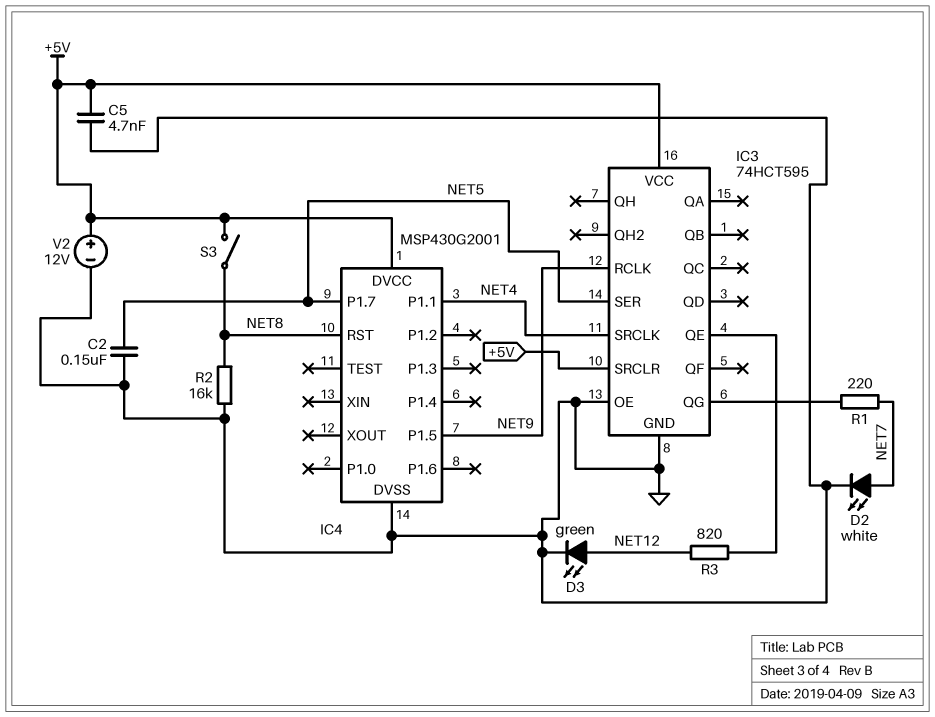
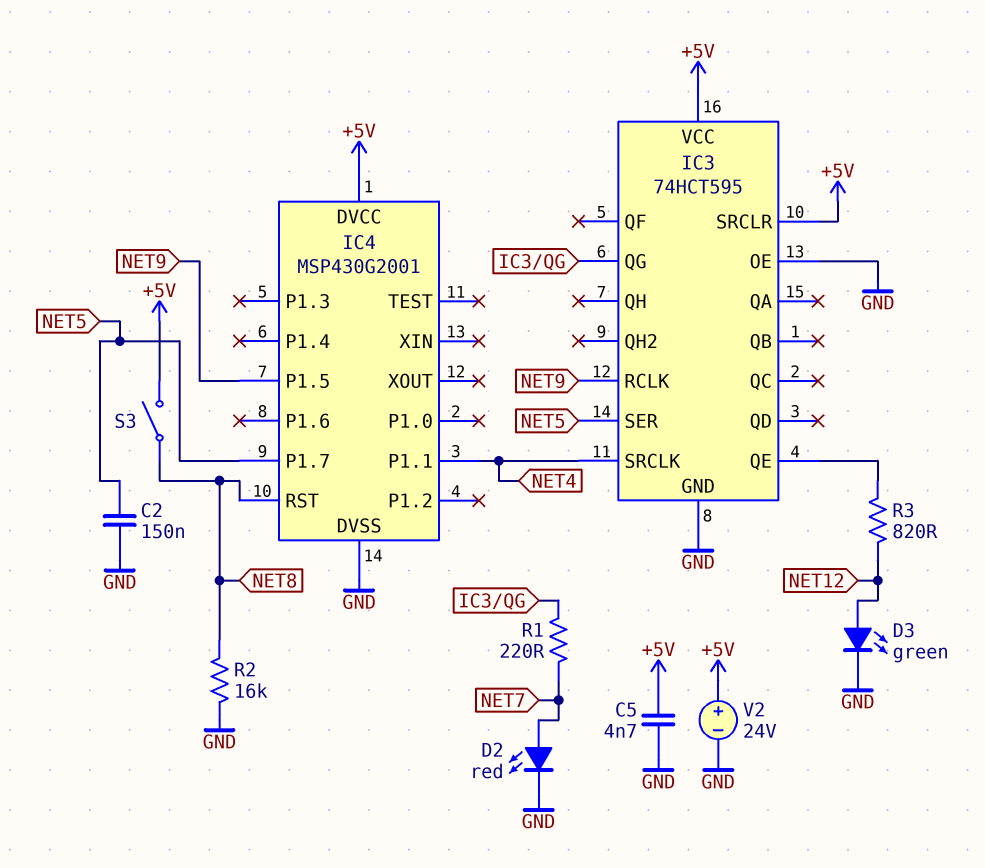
D2: LED white (A NET7, K GND) -> LED red (A NET7, K GND)
V2: 12V (plus +5V, minus GND) -> 24V (plus +5V, minus GND)

